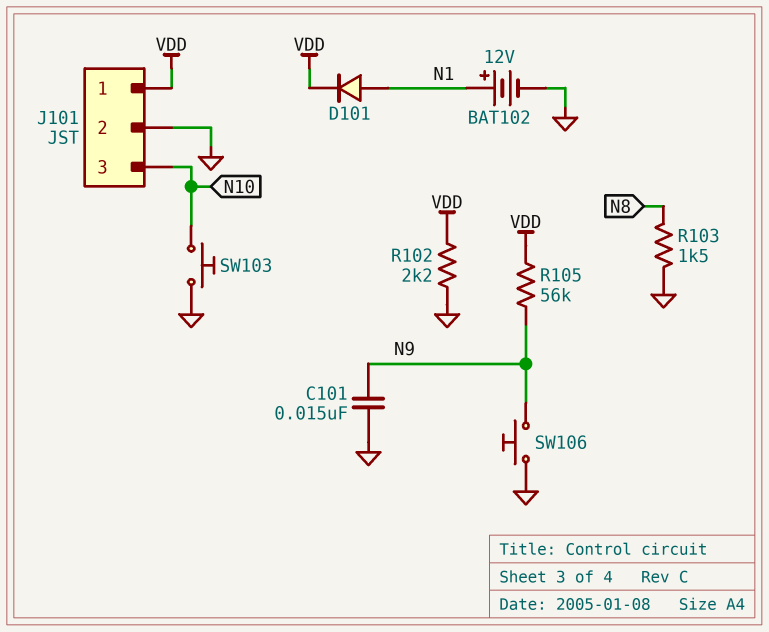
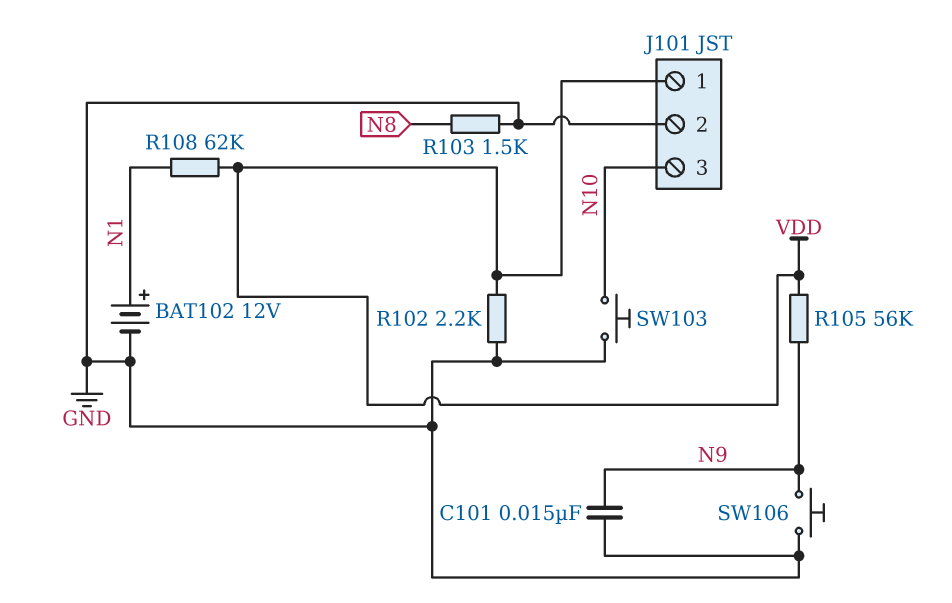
D101: diode (A N1, K VDD) -> none
R108: none -> 62k (N1, VDD)

